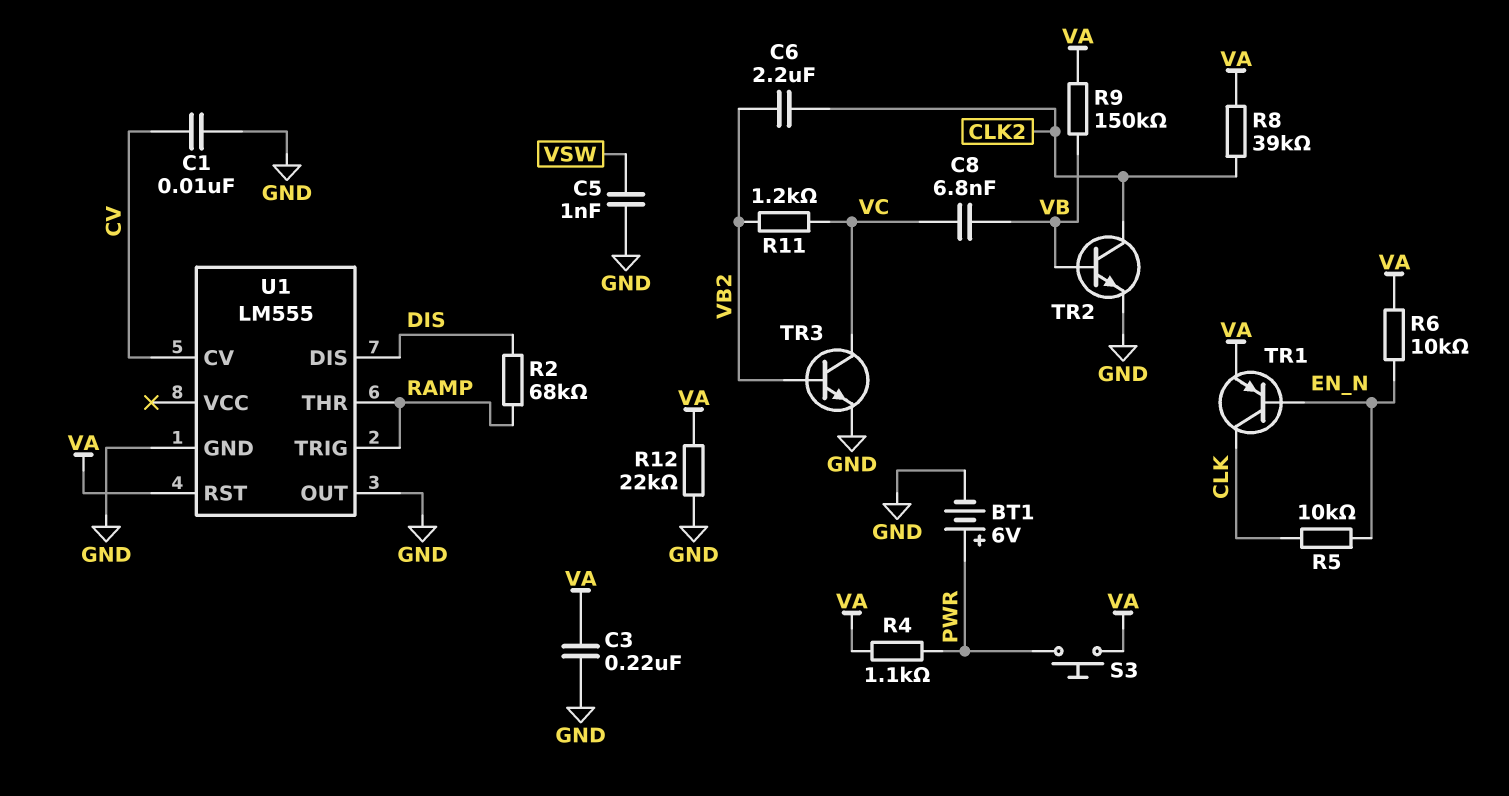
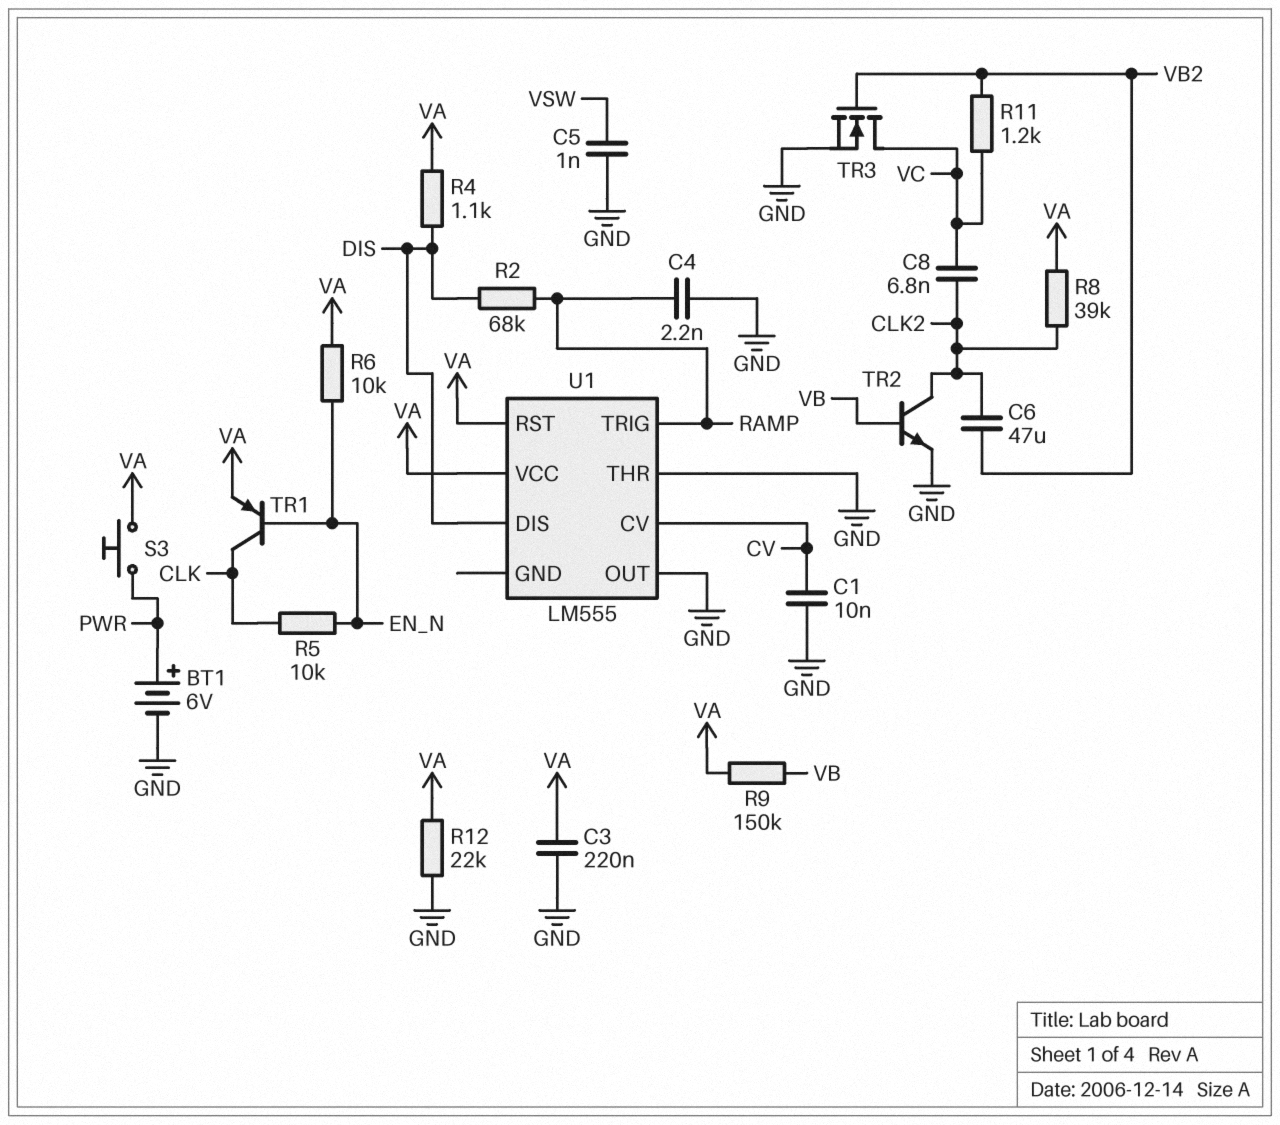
C4: none -> 2.2nF (GND, RAMP)
C6: 2.2uF (CLK2, VB2) -> 47uF (CLK2, VB2)
C8: 6.8nF (VB, VC) -> 6.8nF (CLK2, VC)
R4: 1.1k (PWR, VA) -> 1.1k (DIS, VA)
TR3: NPN (B VB2, C VC, E GND) -> NMOS (G VB2, D VC, S GND)
U1 pin GND: GND -> none
U1 pin THR: RAMP -> GND
U1 pin VCC: none -> VA

